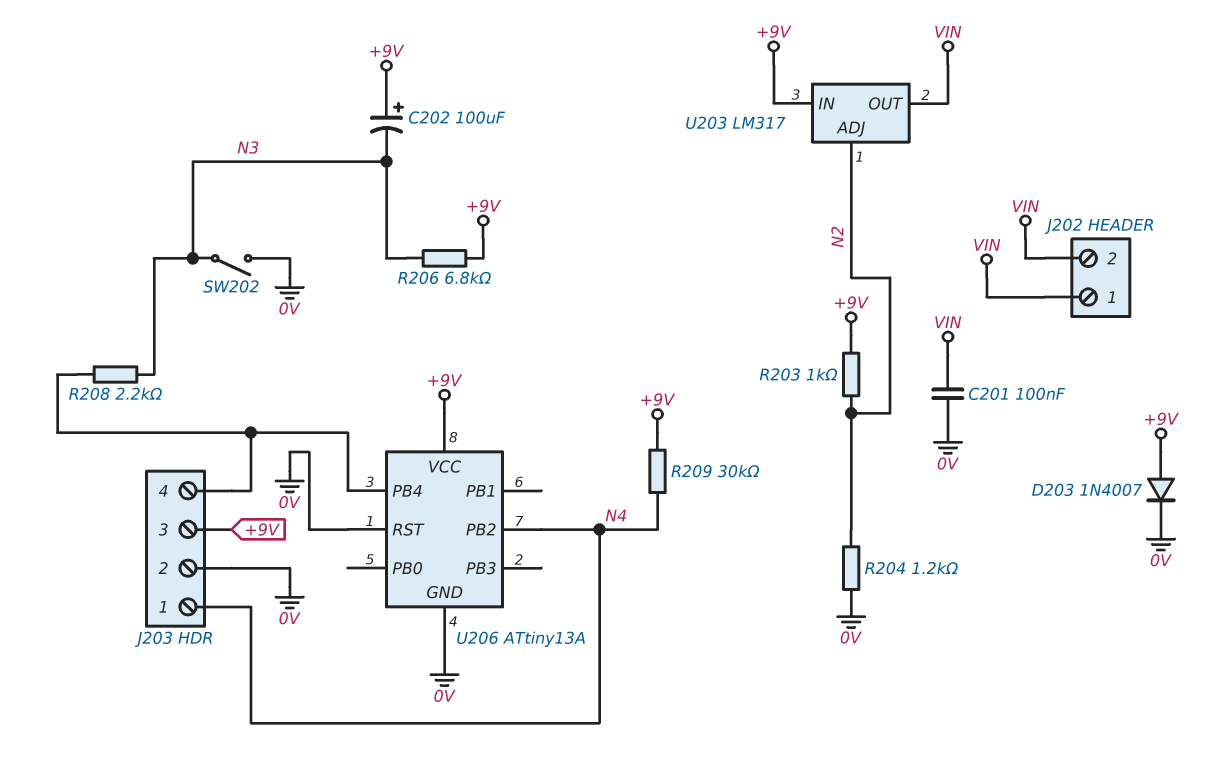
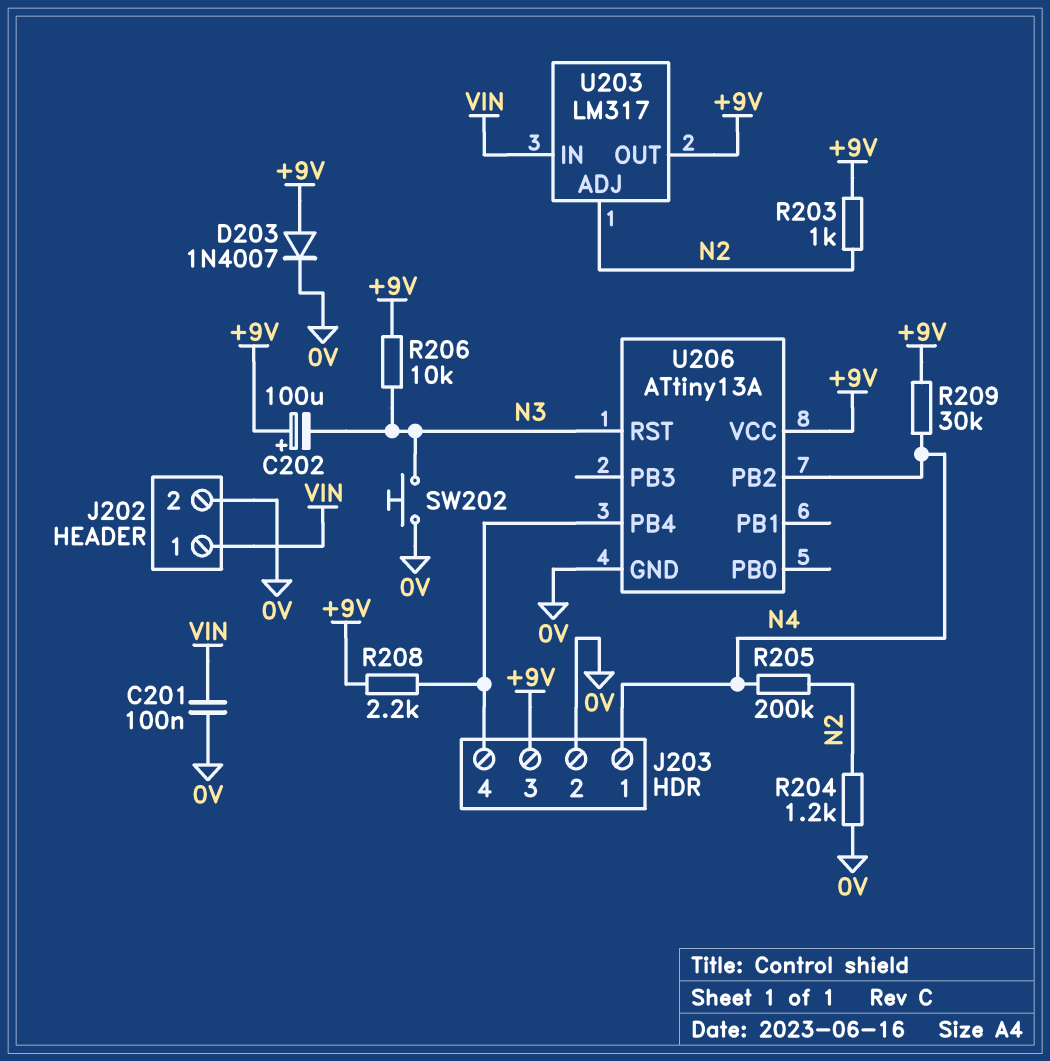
J202 pin 2: VIN -> 0V
R205: none -> 200k (N2, N4)
R206: 6.8k (+9V, N3) -> 10k (+9V, N3)
R208: 2.2k (J203/4, N3) -> 2.2k (+9V, J203/4)
SW202: switch (0V, N3) -> button (0V, N3)
U203 pin IN: +9V -> VIN
U203 pin OUT: VIN -> +9V
U206 pin RST: 0V -> N3

